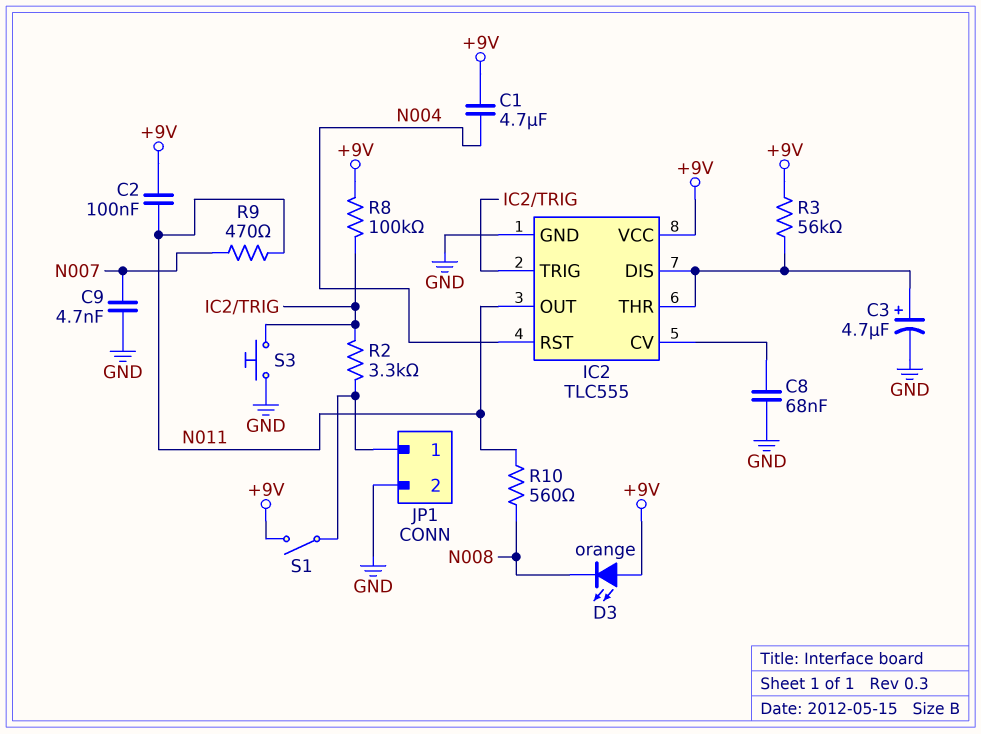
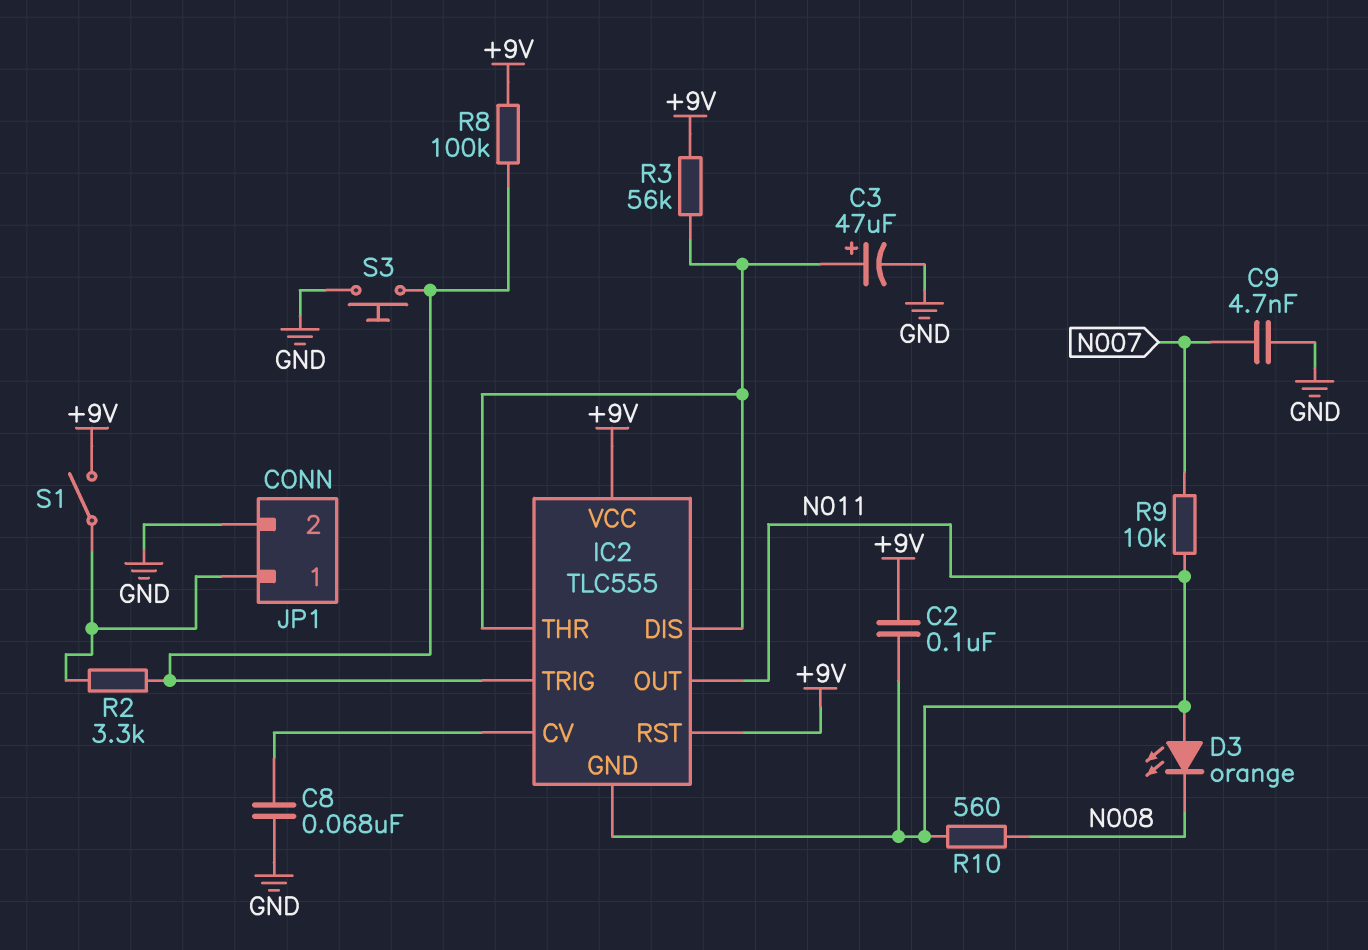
C1: 4.7uF (+9V, N004) -> none
C3: 4.7uF (plus IC2/DIS, minus GND) -> 47uF (plus IC2/DIS, minus GND)
D3: LED orange (A +9V, K N008) -> LED orange (A N011, K N008)
IC2 pin GND: GND -> N011
IC2 pin RST: N004 -> +9V
R9: 470 (N007, N011) -> 10k (N007, N011)

